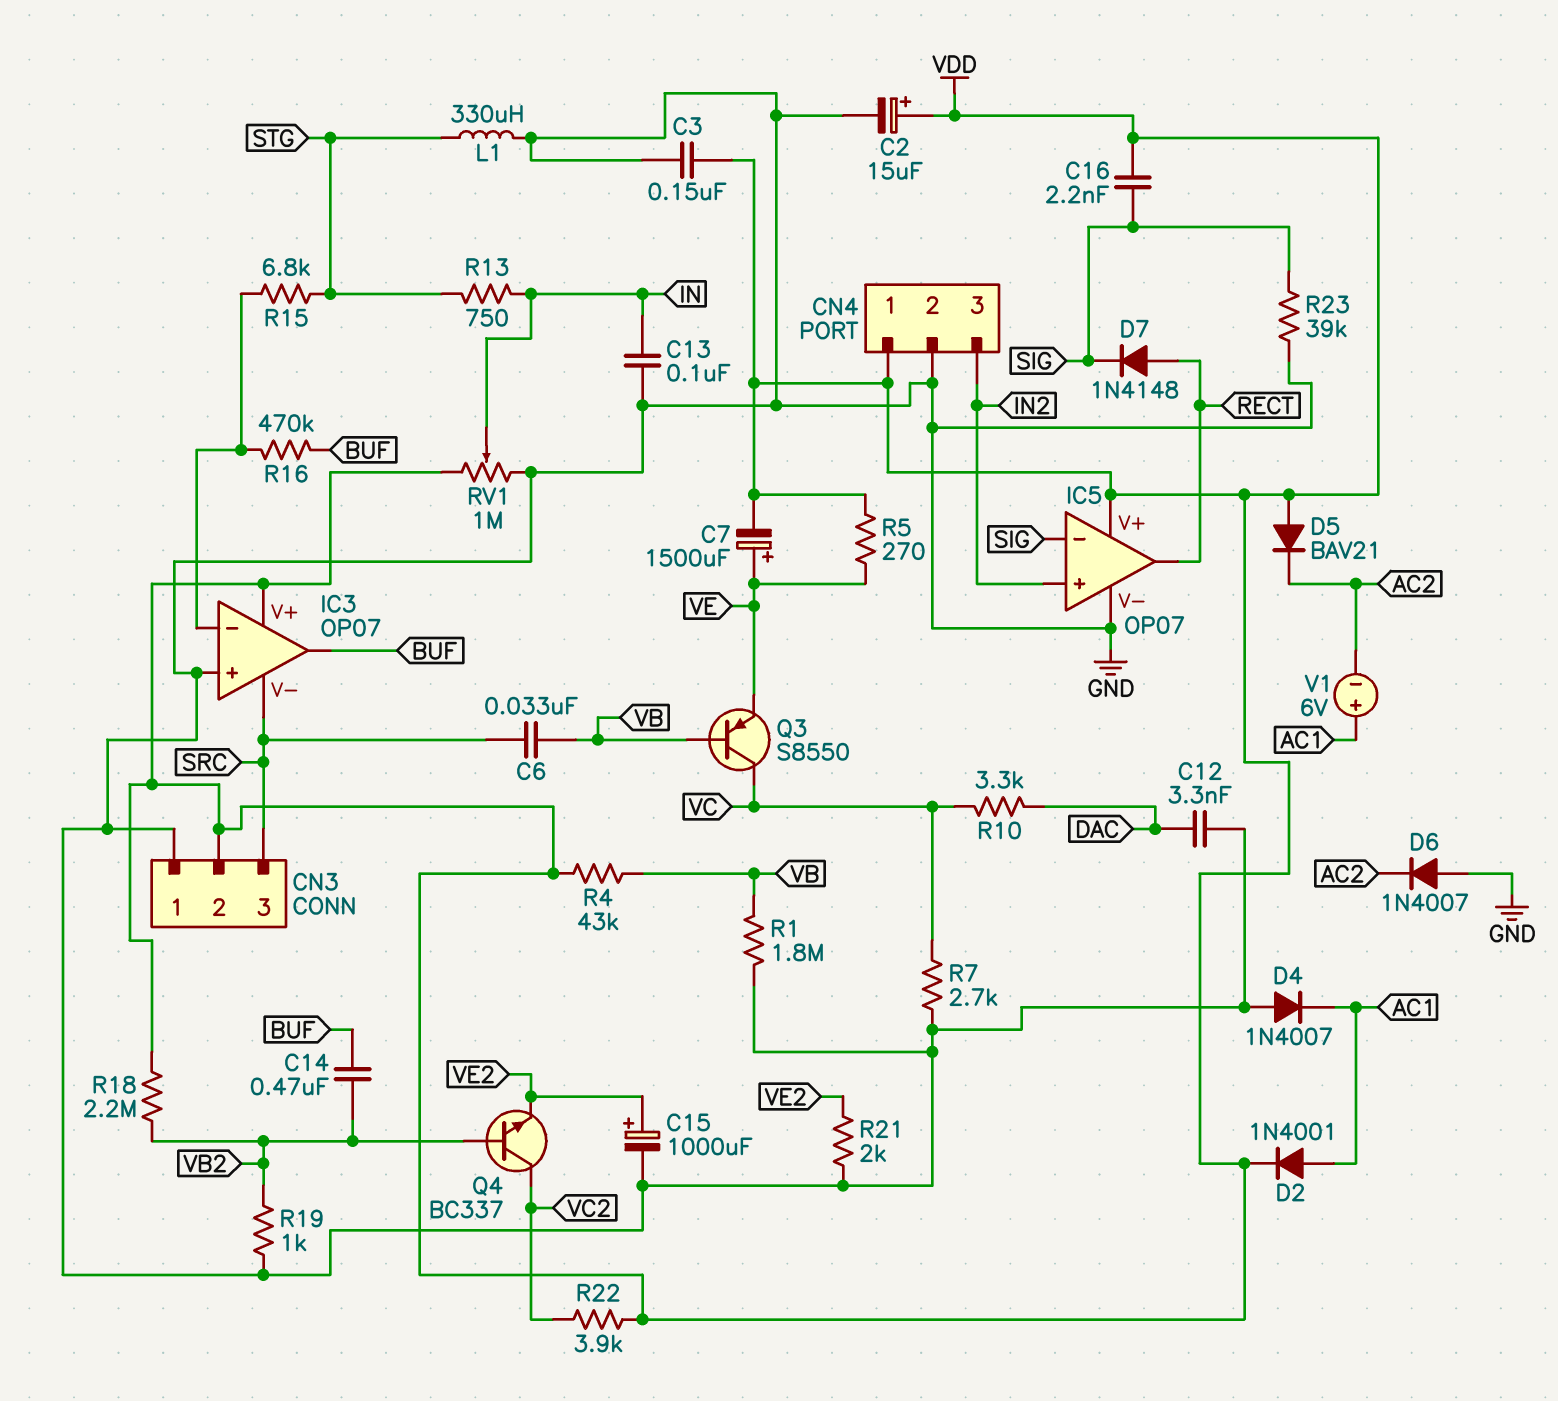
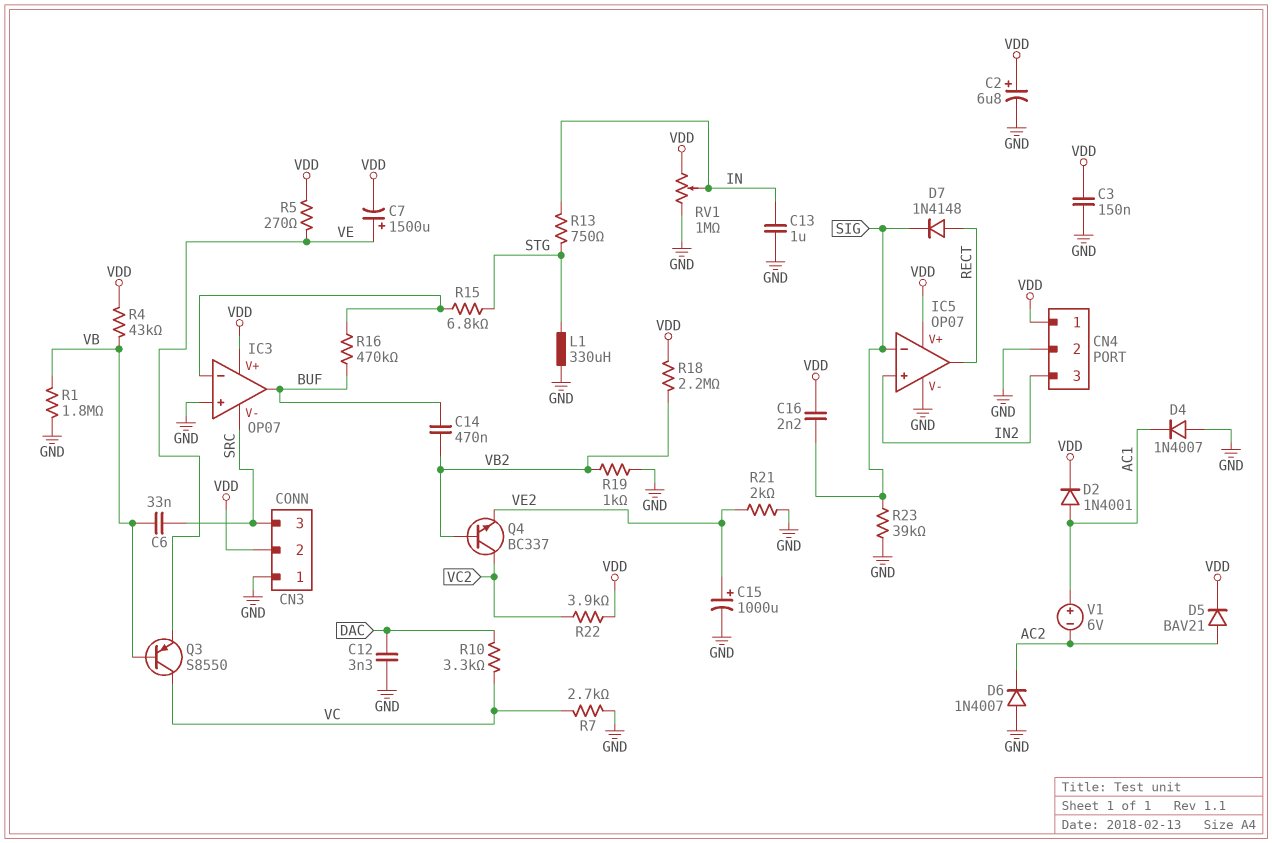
C2: 15uF (plus VDD, minus GND) -> 6.8uF (plus VDD, minus GND)
C13: 100nF (GND, IN) -> 1uF (GND, IN)
D5: diode BAV21 (A VDD, K AC2) -> diode BAV21 (A AC2, K VDD)

